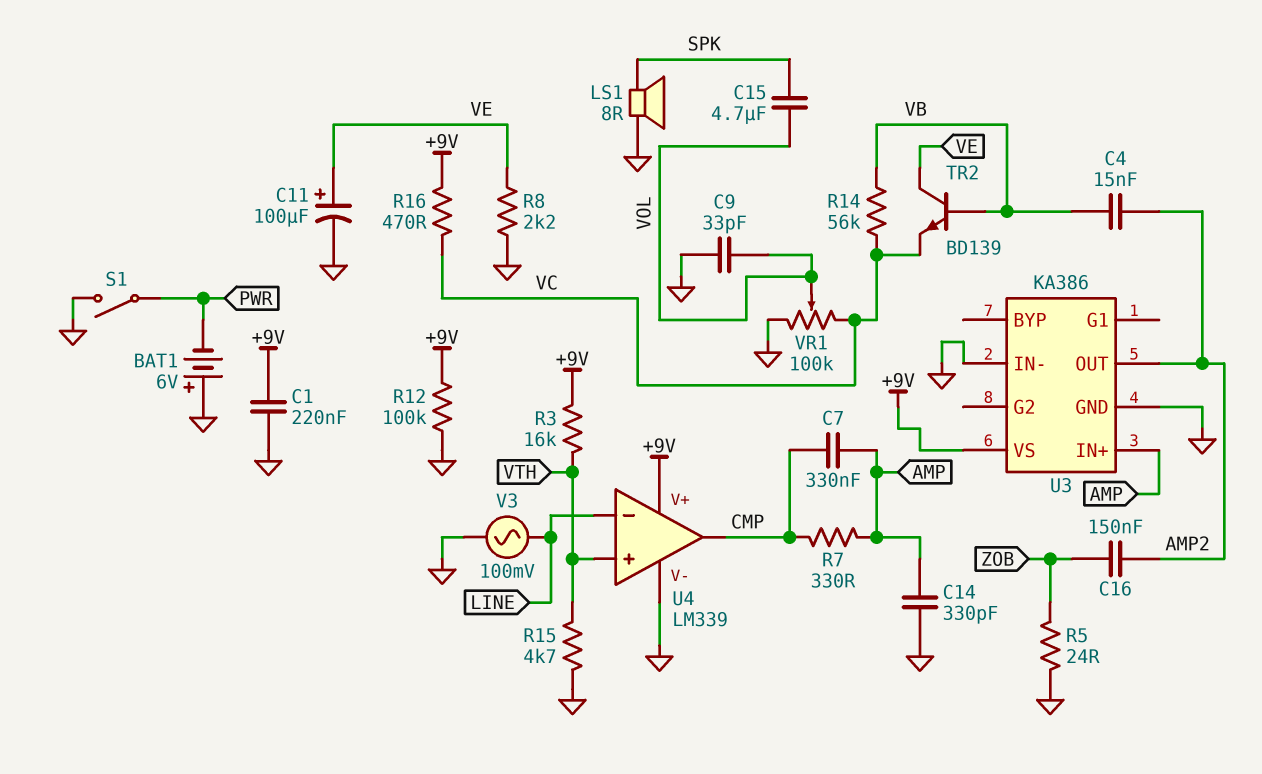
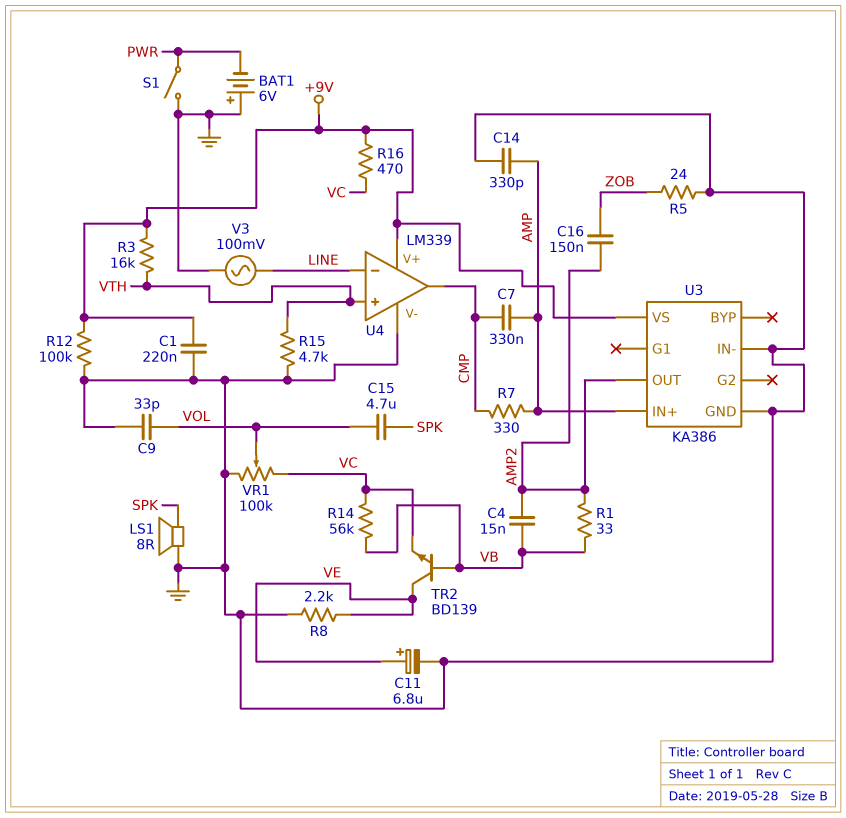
C11: 100uF (plus VE, minus GND) -> 6.8uF (plus VE, minus GND)
R1: none -> 33 (AMP2, VB)

